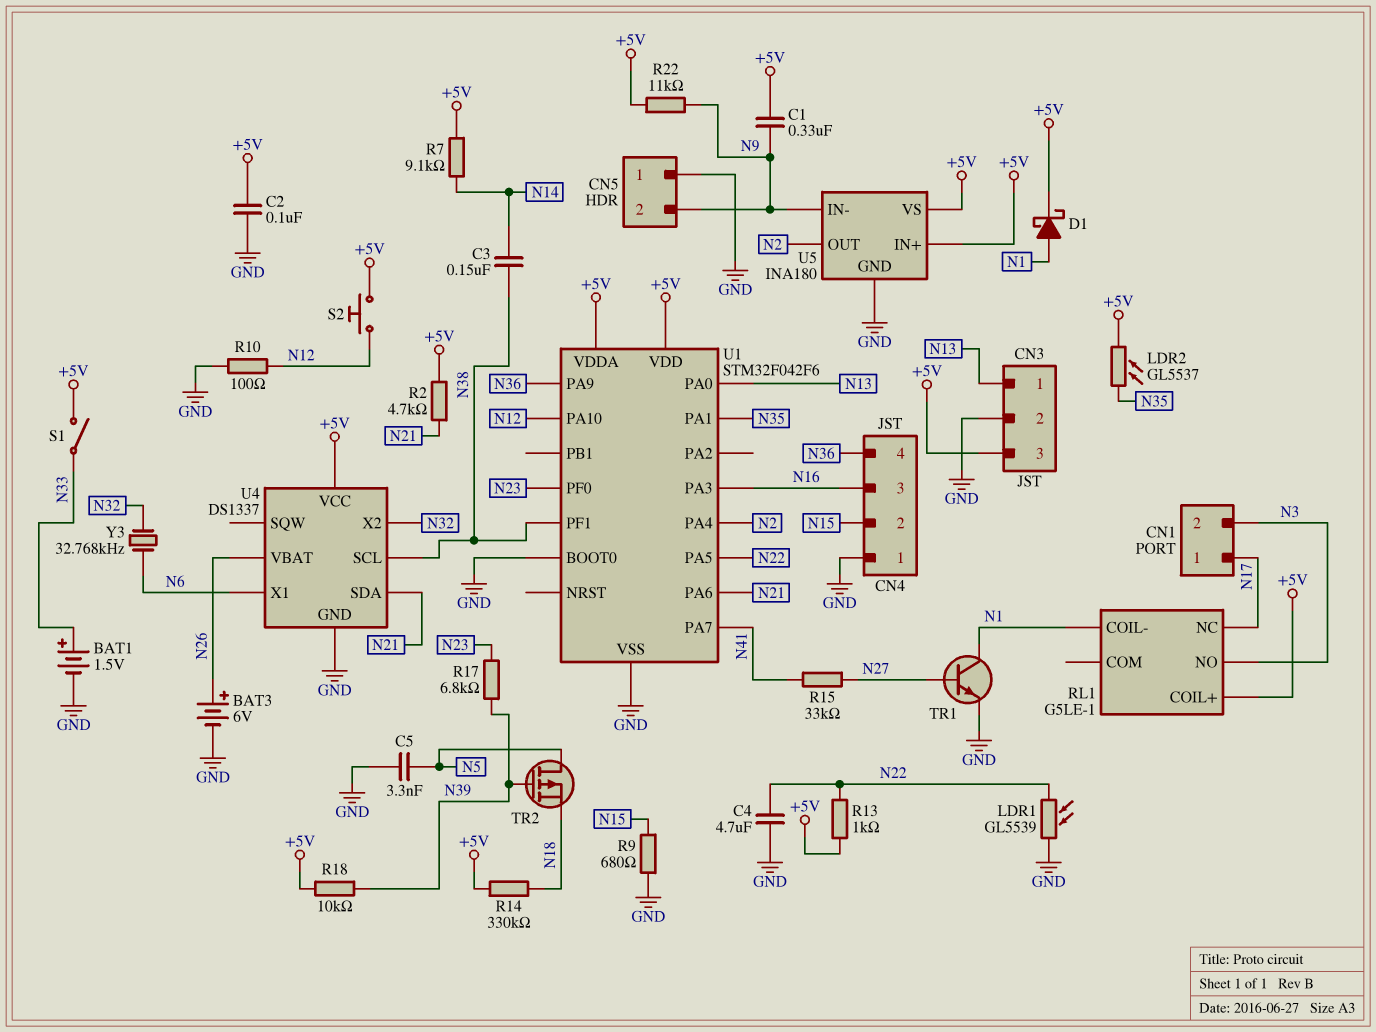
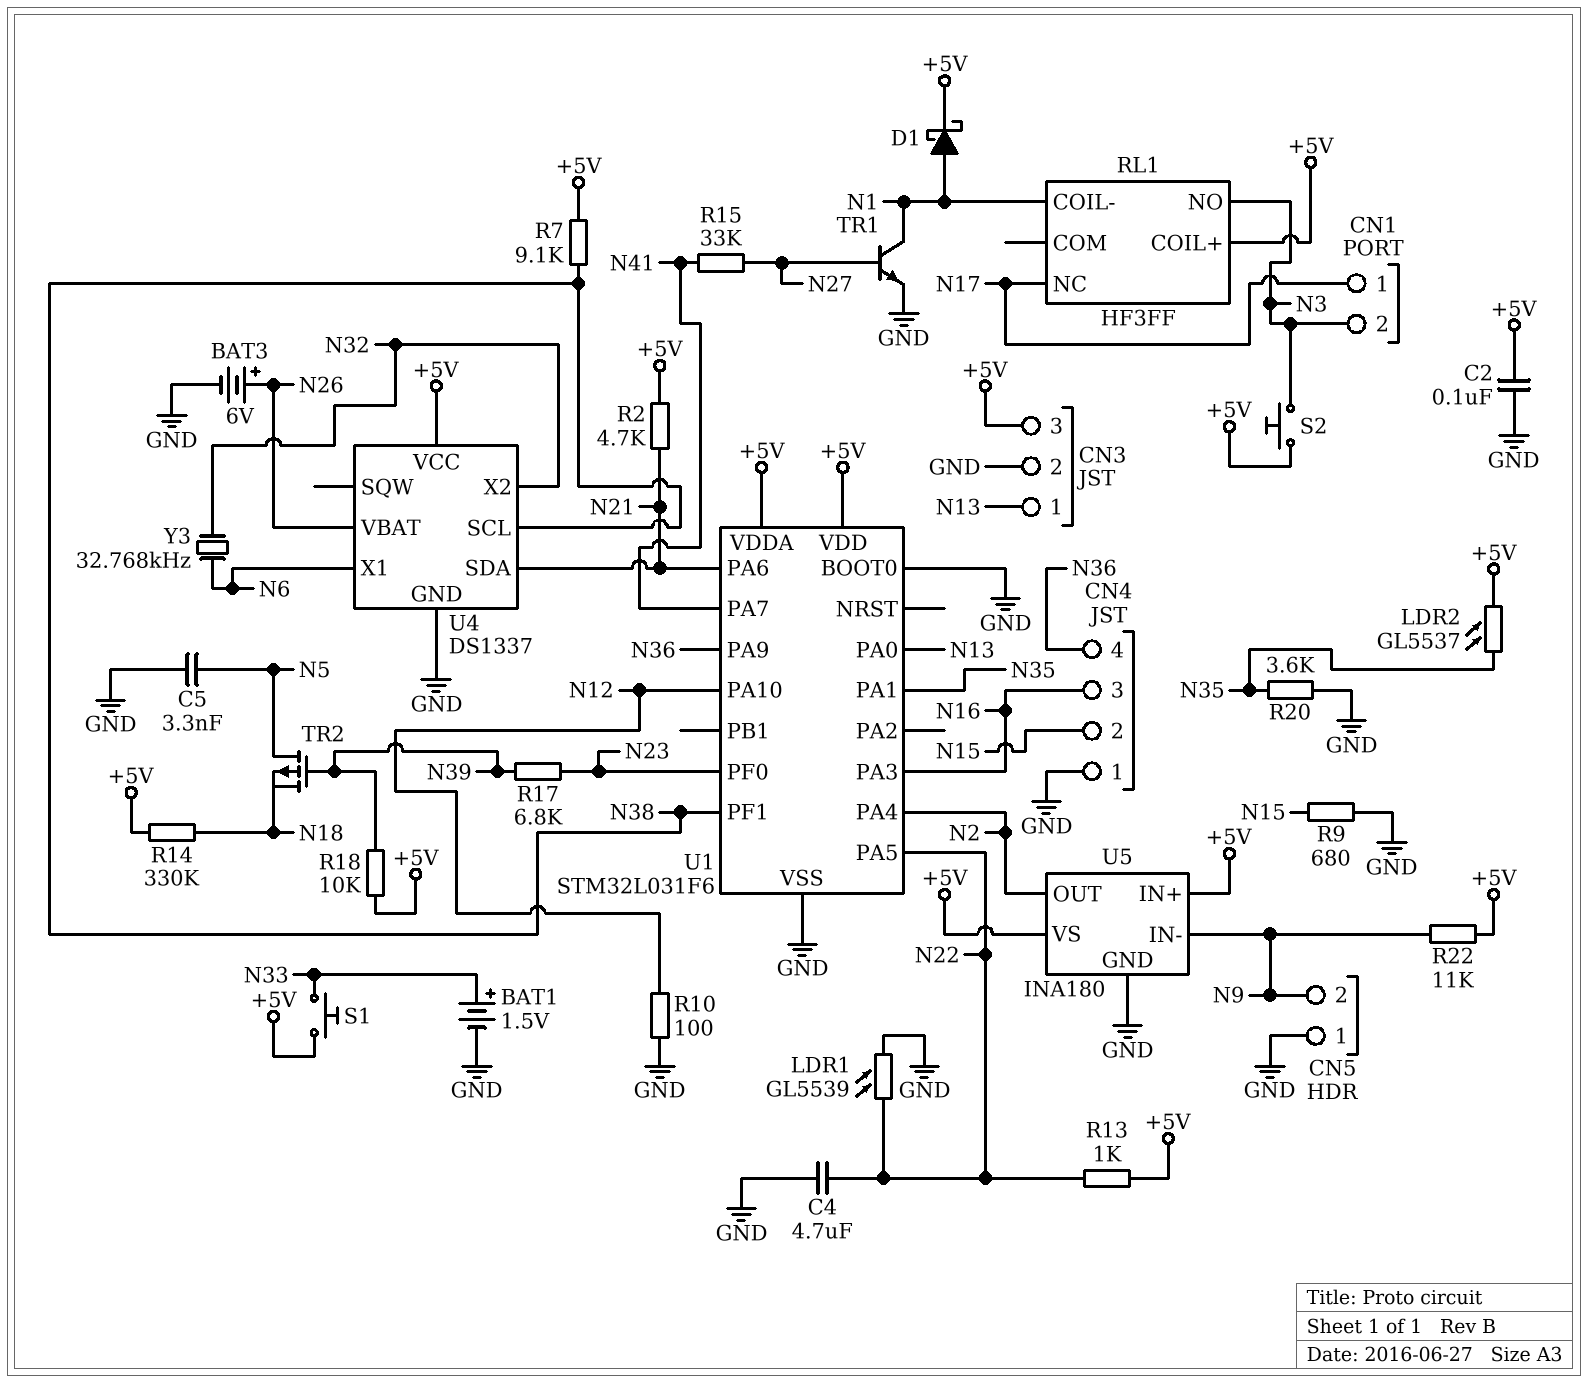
C1: 330nF (+5V, N9) -> none
C3: 150nF (N14, N38) -> none
R7: 9.1k (+5V, N14) -> 9.1k (+5V, N38)
R20: none -> 3.6k (GND, N35)
RL1: G5LE-1 -> HF3FF
S1: switch (+5V, N33) -> button (+5V, N33)
S2: button (+5V, N12) -> button (+5V, N3)
U1: STM32F042F6 -> STM32L031F6

